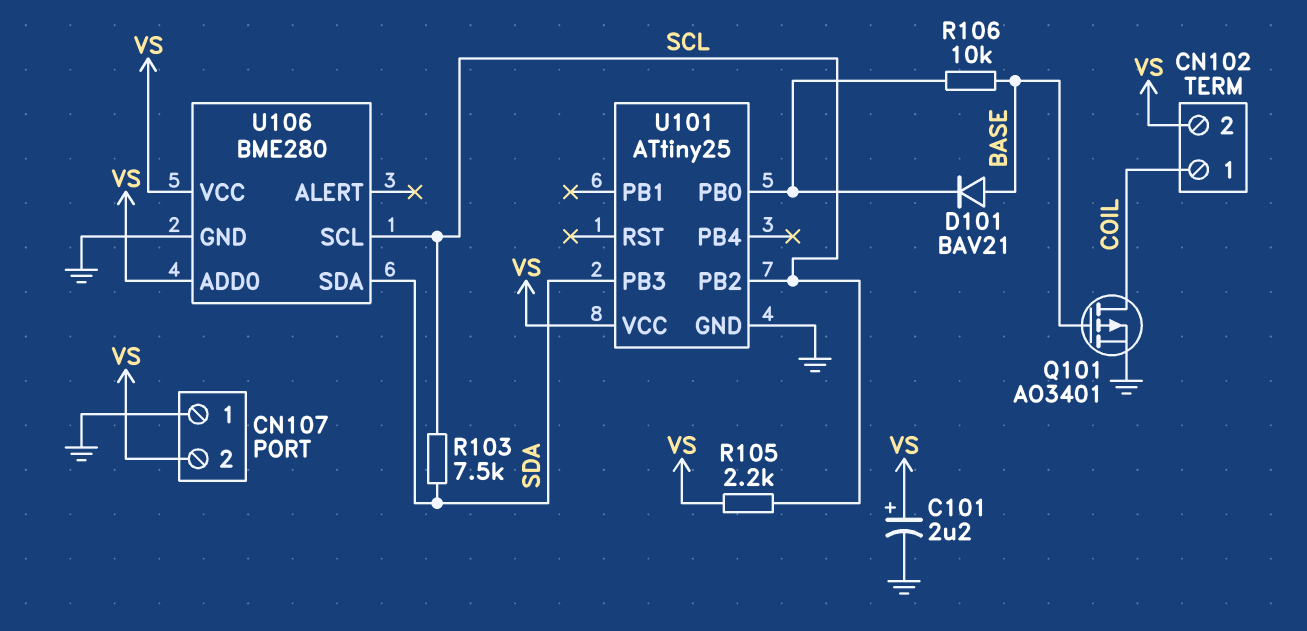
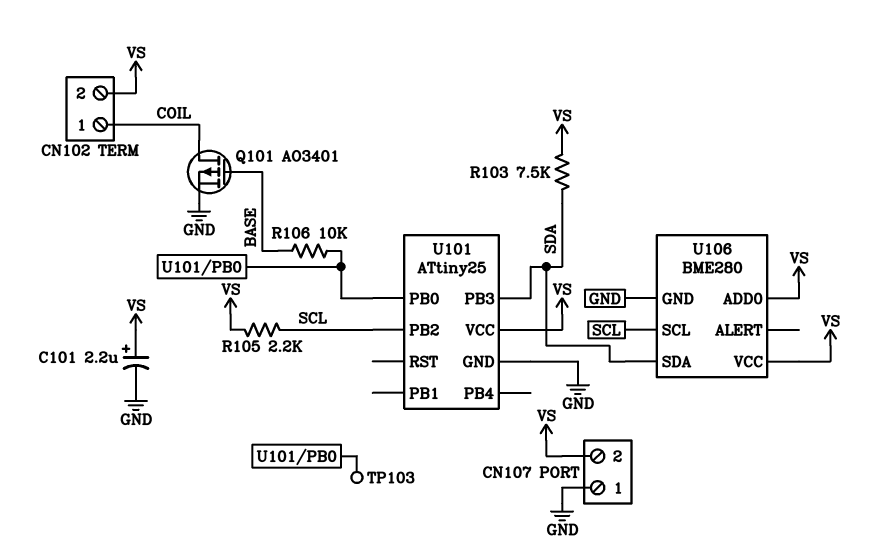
D101: diode BAV21 (A BASE, K U101/PB0) -> none
R103: 7.5k (SCL, SDA) -> 7.5k (SDA, VS)
TP103: none -> test point (U101/PB0)

